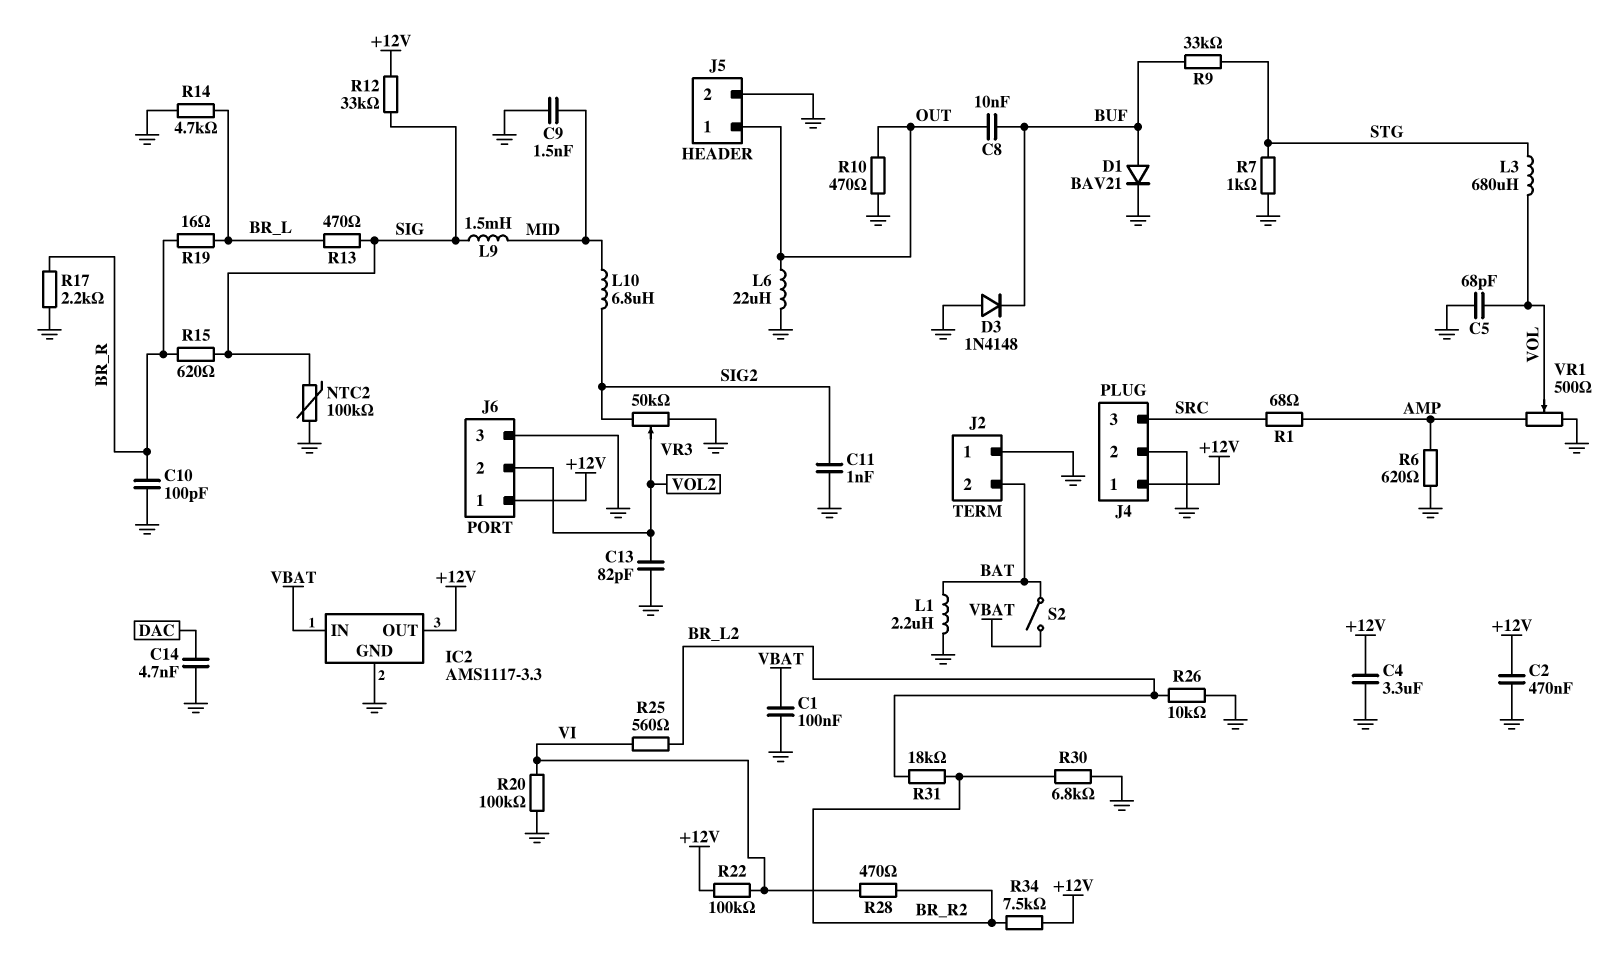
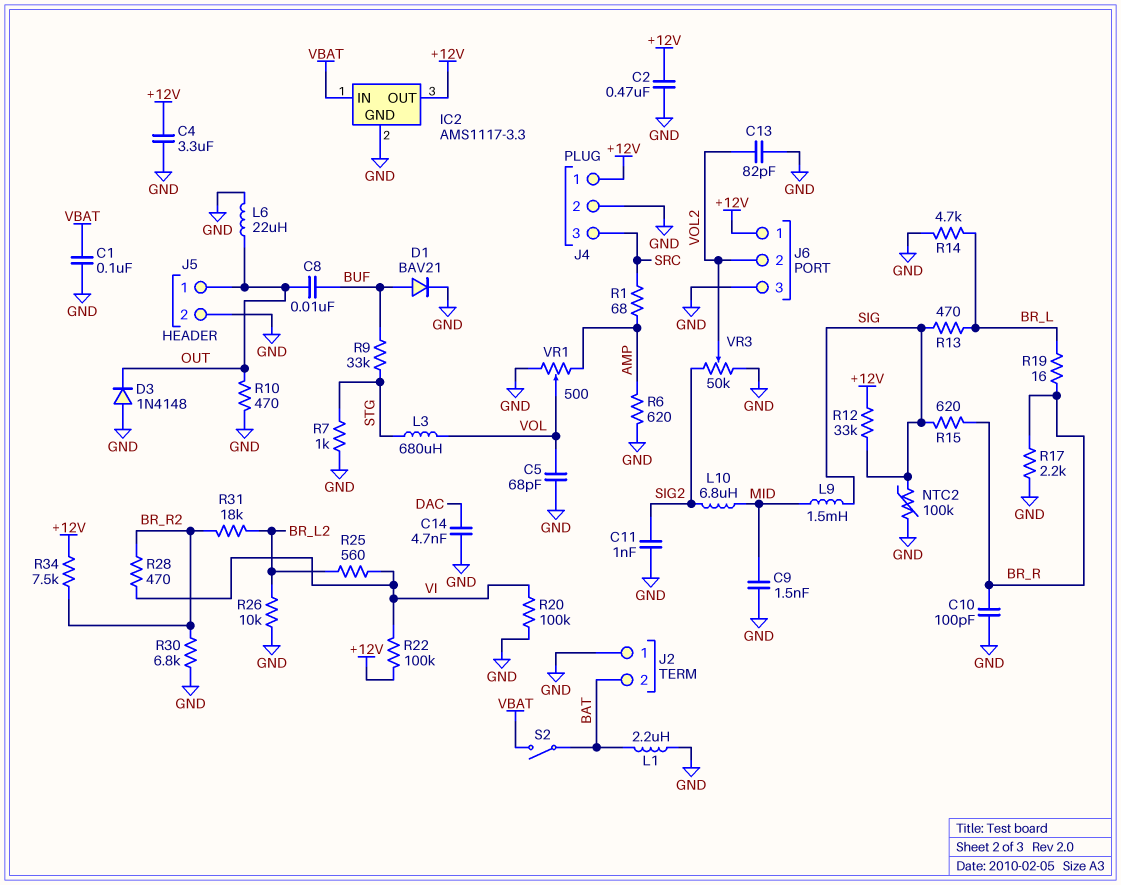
D3: diode 1N4148 (A GND, K BUF) -> diode 1N4148 (A GND, K OUT)

